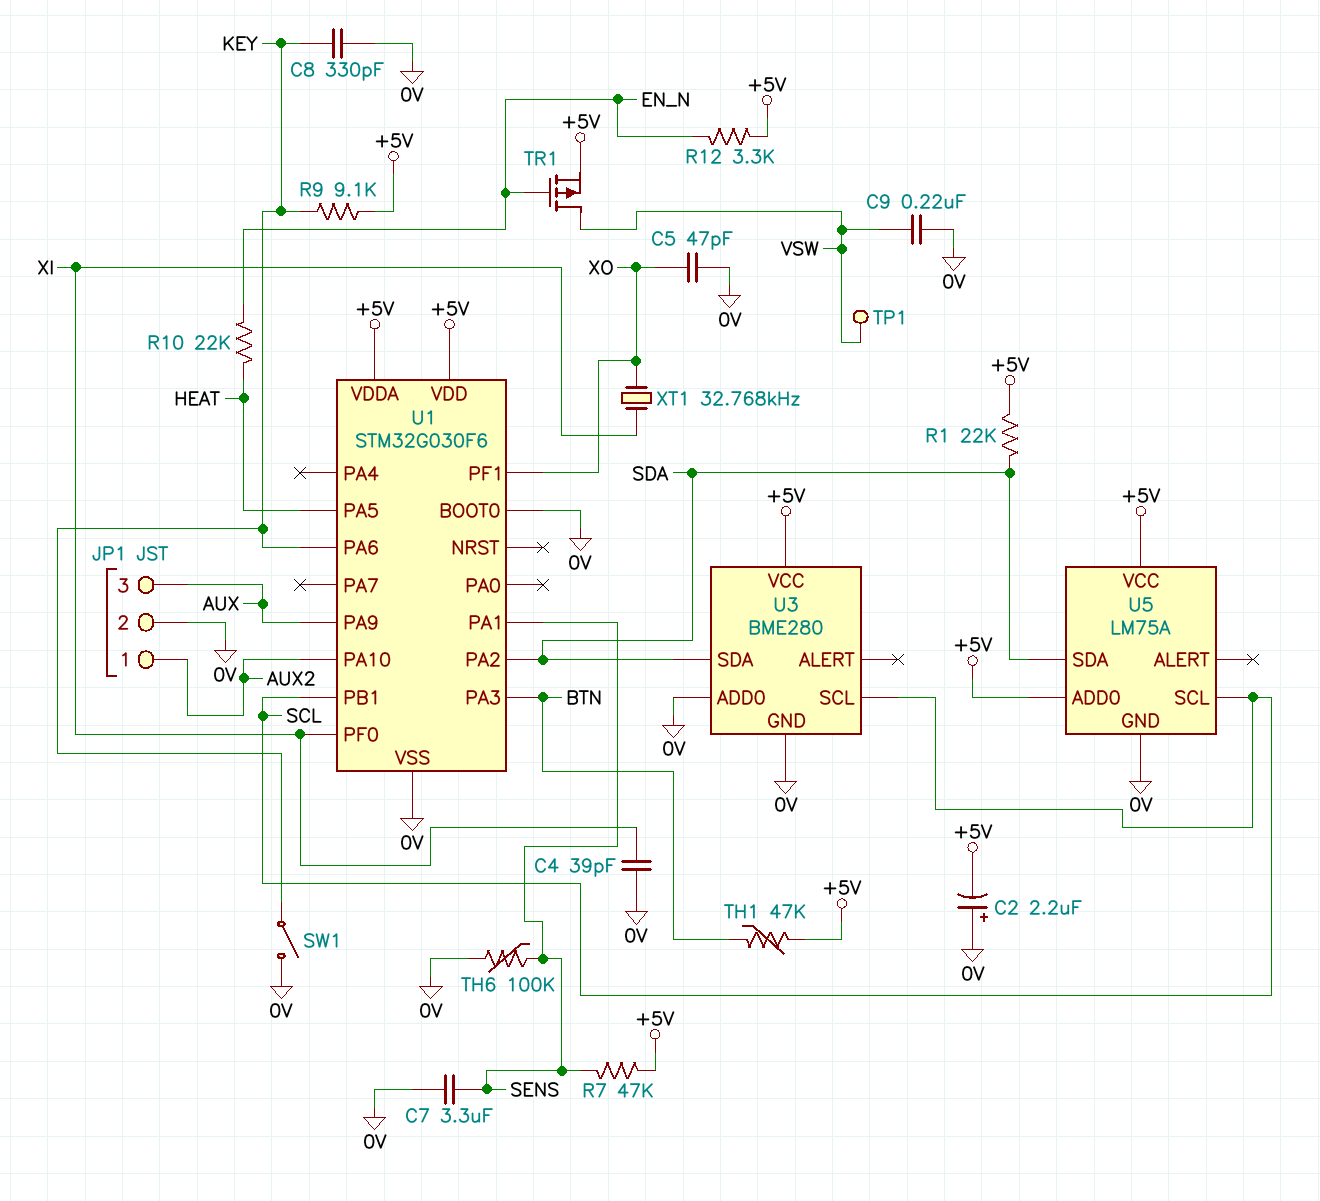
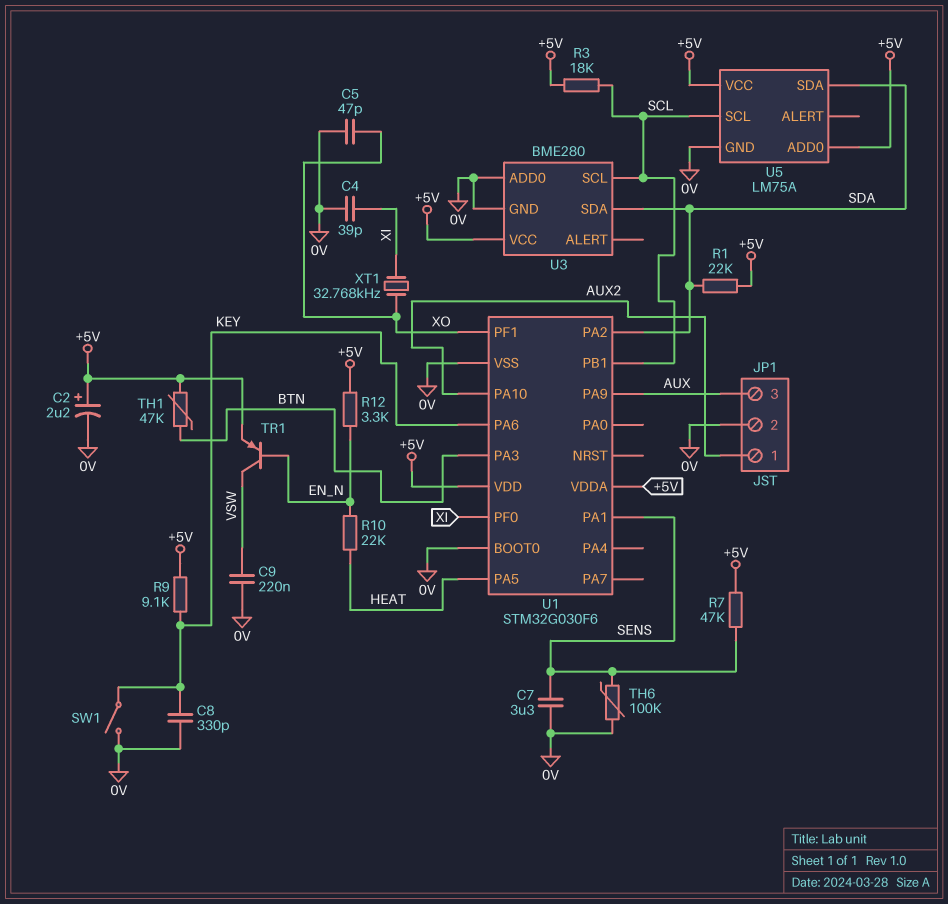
C2: 2.2uF (plus 0V, minus +5V) -> 2.2uF (plus +5V, minus 0V)
R3: none -> 18k (+5V, SCL)
TP1: test point (VSW) -> none
TR1: PMOS (G EN_N, D VSW, S +5V) -> PNP (B EN_N, C VSW, E +5V)

